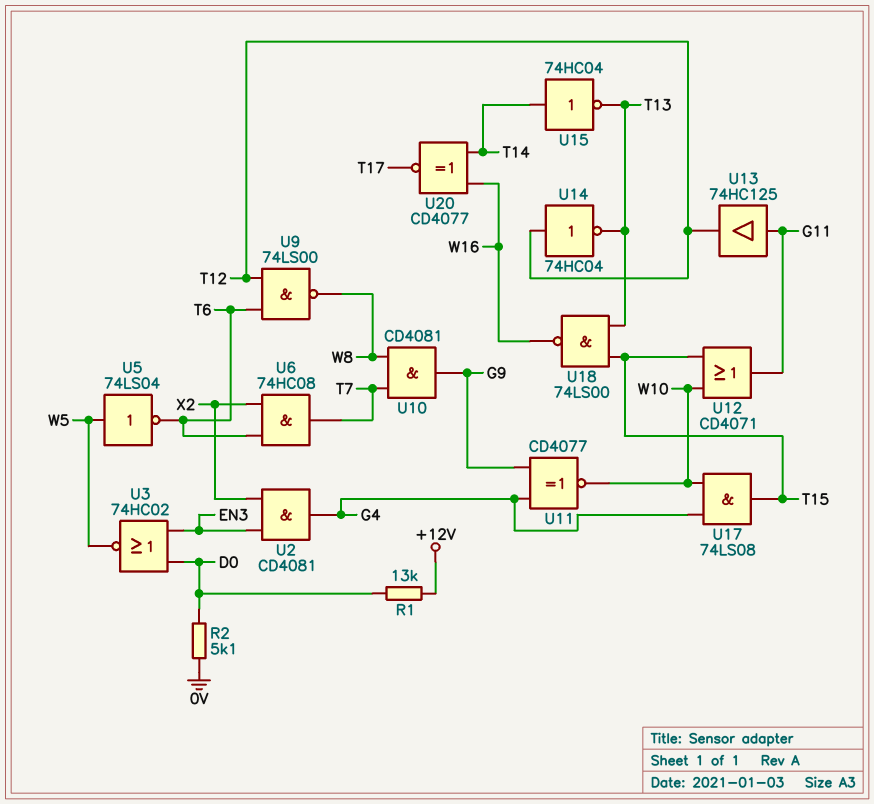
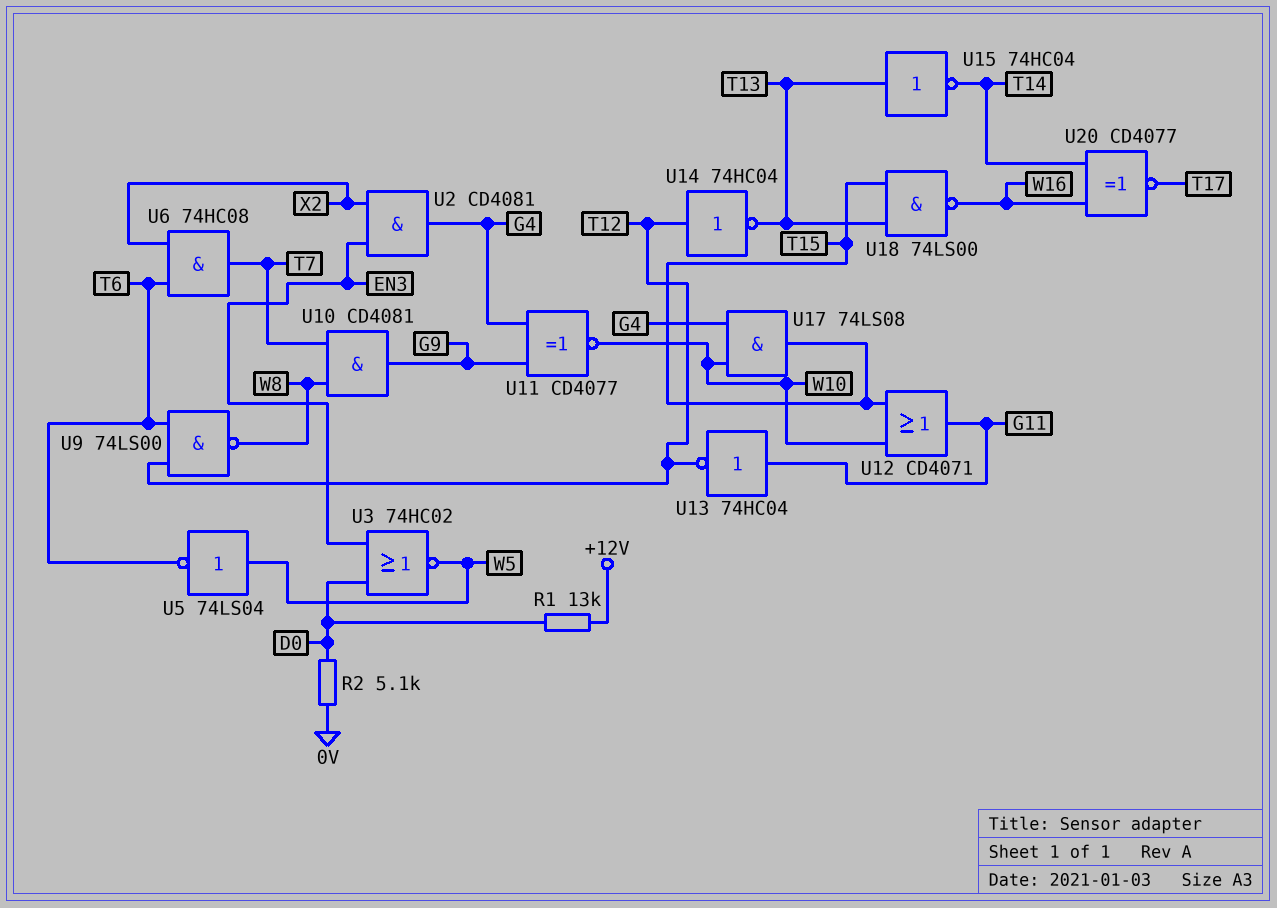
U13: buffer 74HC125 (in G11, out T12) -> NOT 74HC04 (in G11, out T12)
U15: NOT 74HC04 (in T14, out T13) -> NOT 74HC04 (in T13, out T14)

